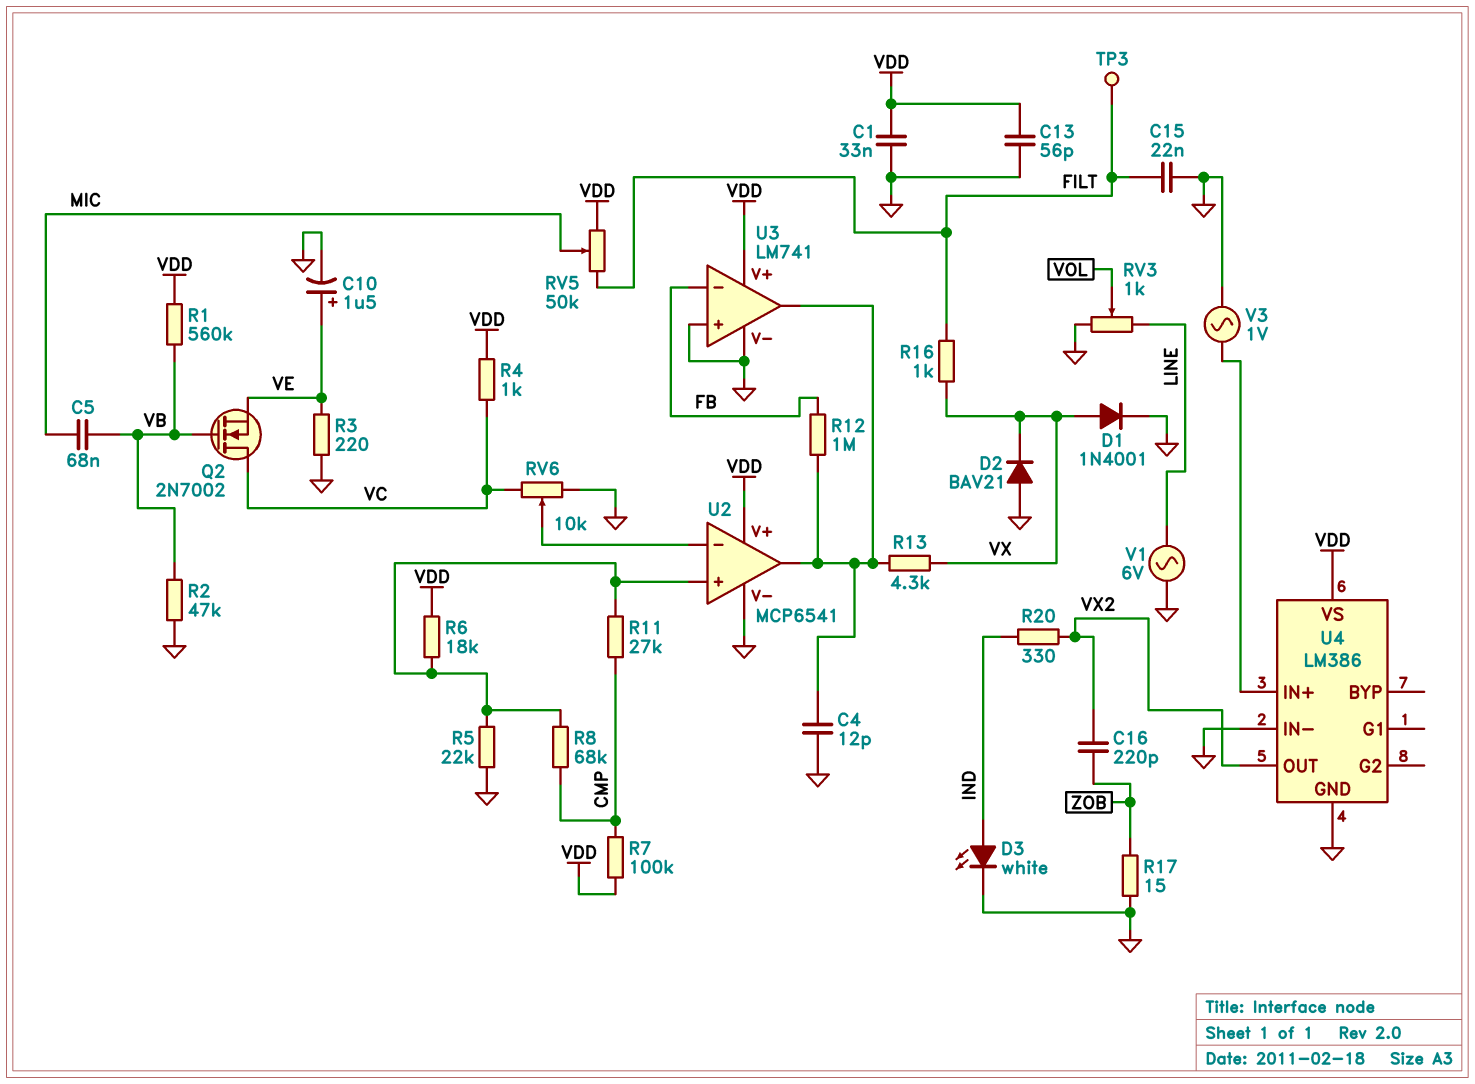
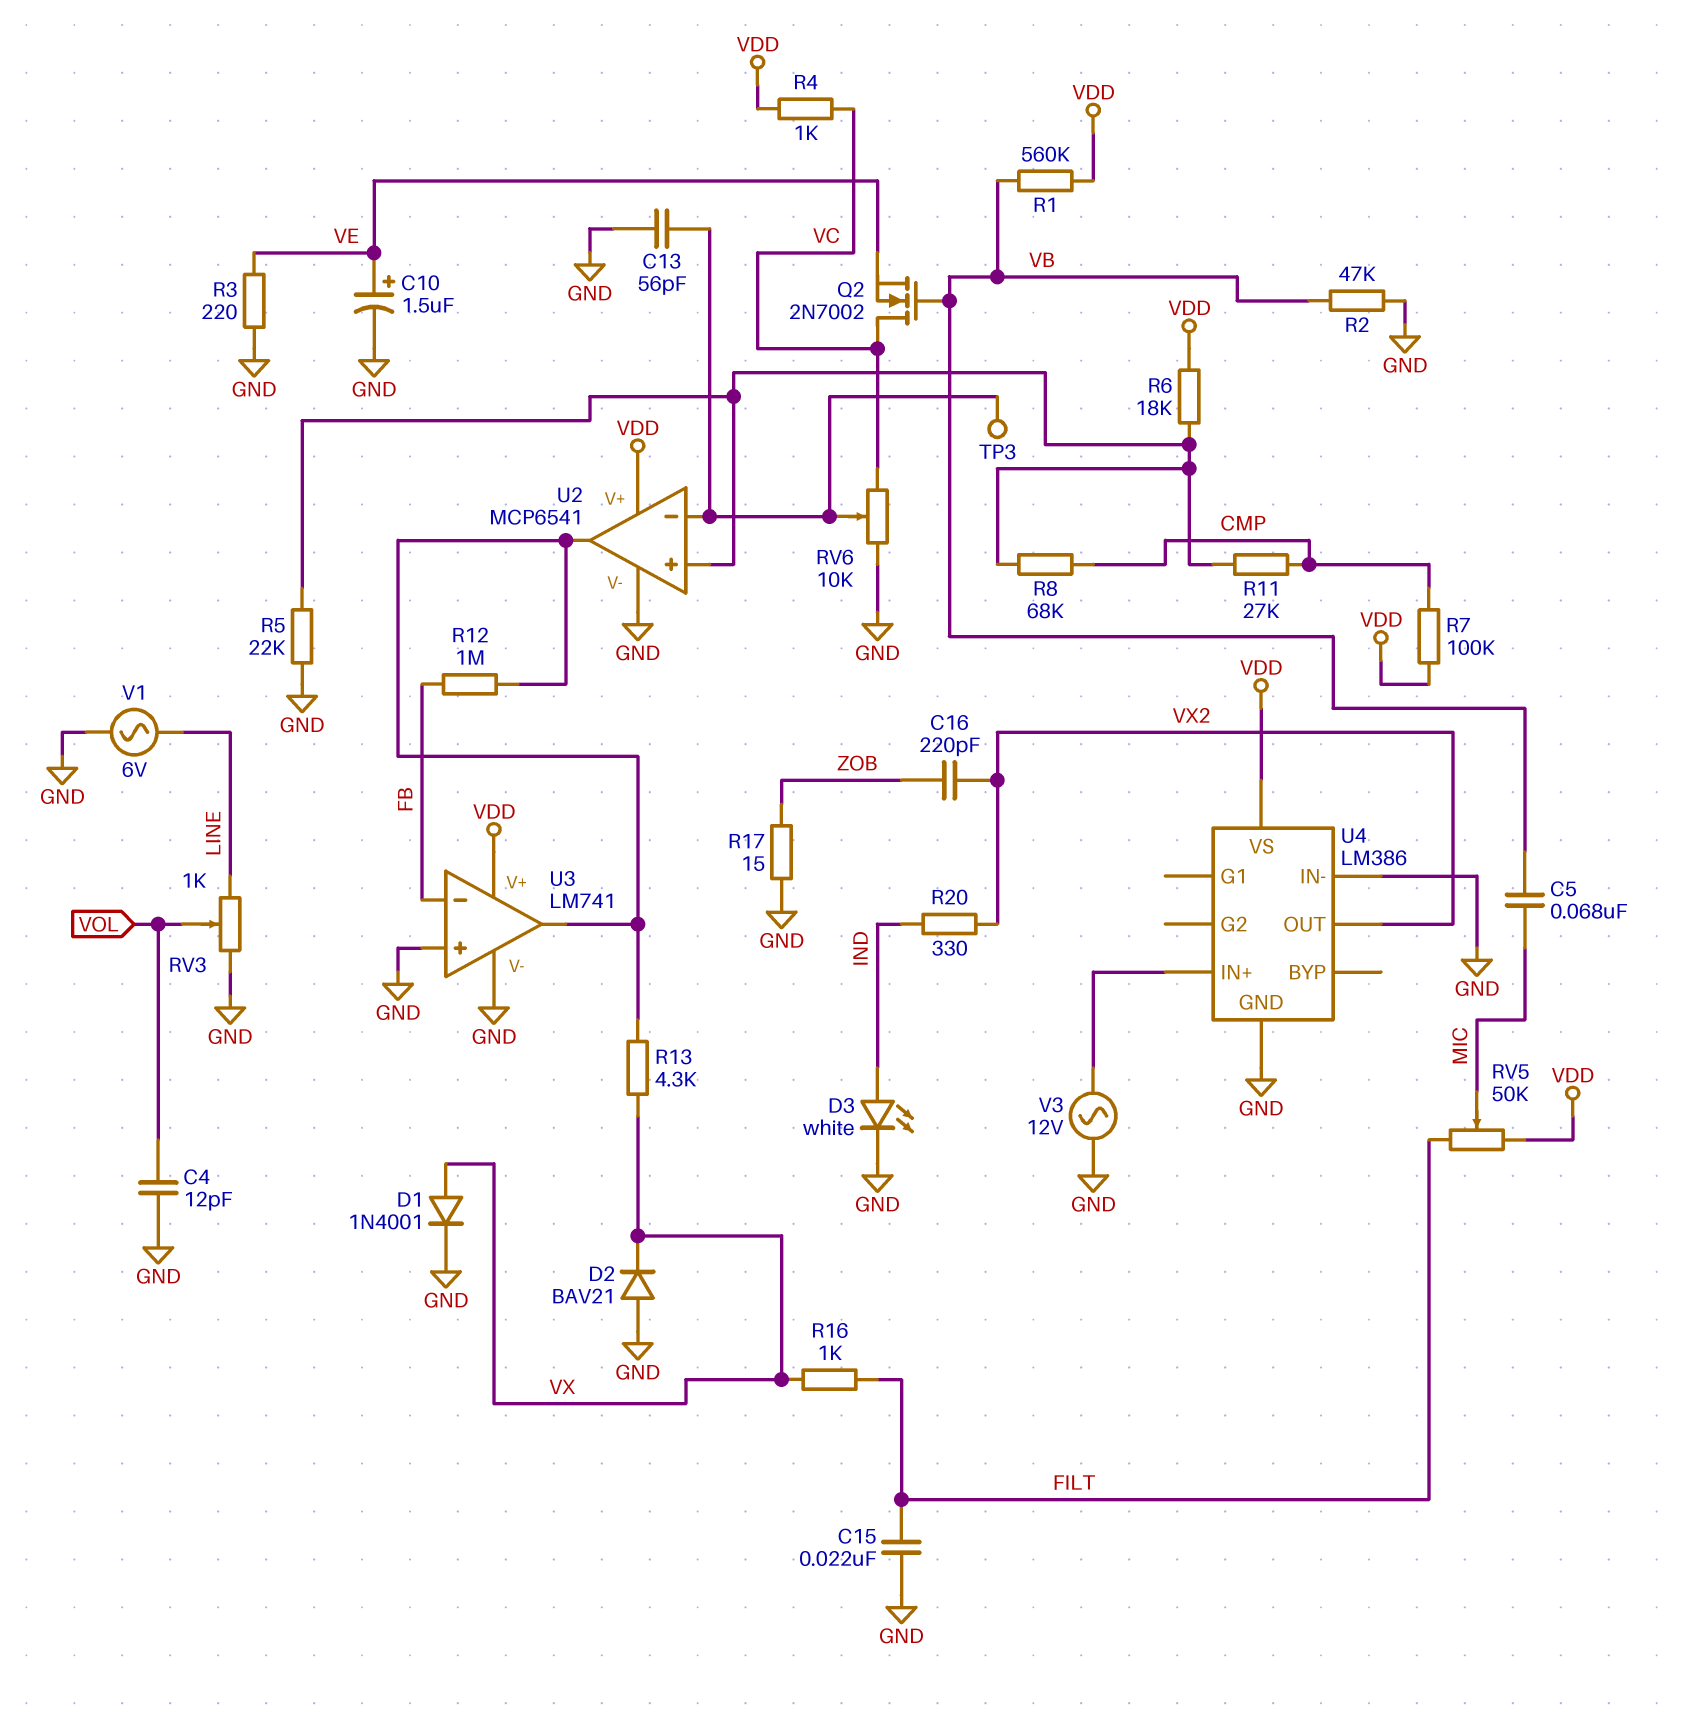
C1: 33nF (GND, VDD) -> none
C4: 12pF (GND, U2/out) -> 12pF (GND, VOL)
C13: 56pF (GND, VDD) -> 56pF (GND, U2/in-)
TP3: test point (FILT) -> test point (U2/in-)
V3: AC 1V (GND, U4/IN+) -> AC 12V (GND, U4/IN+)

